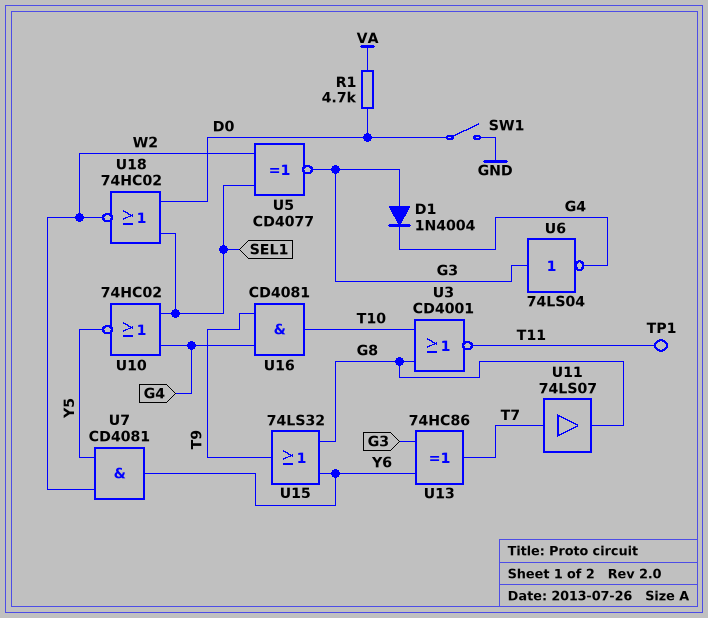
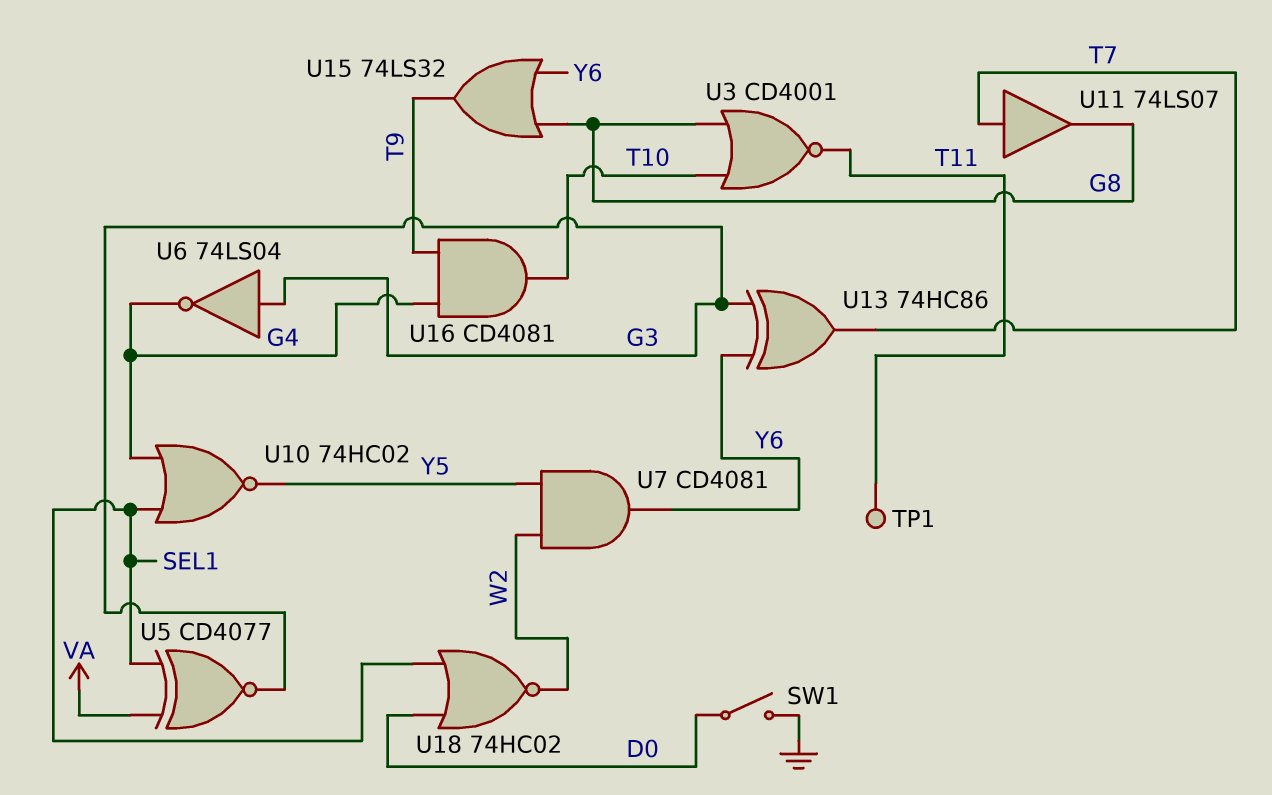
D1: diode 1N4004 (A G3, K G4) -> none
R1: 4.7k (D0, VA) -> none
U5: XNOR CD4077 (in SEL1, in W2, out G3) -> XNOR CD4077 (in SEL1, in VA, out G3)

